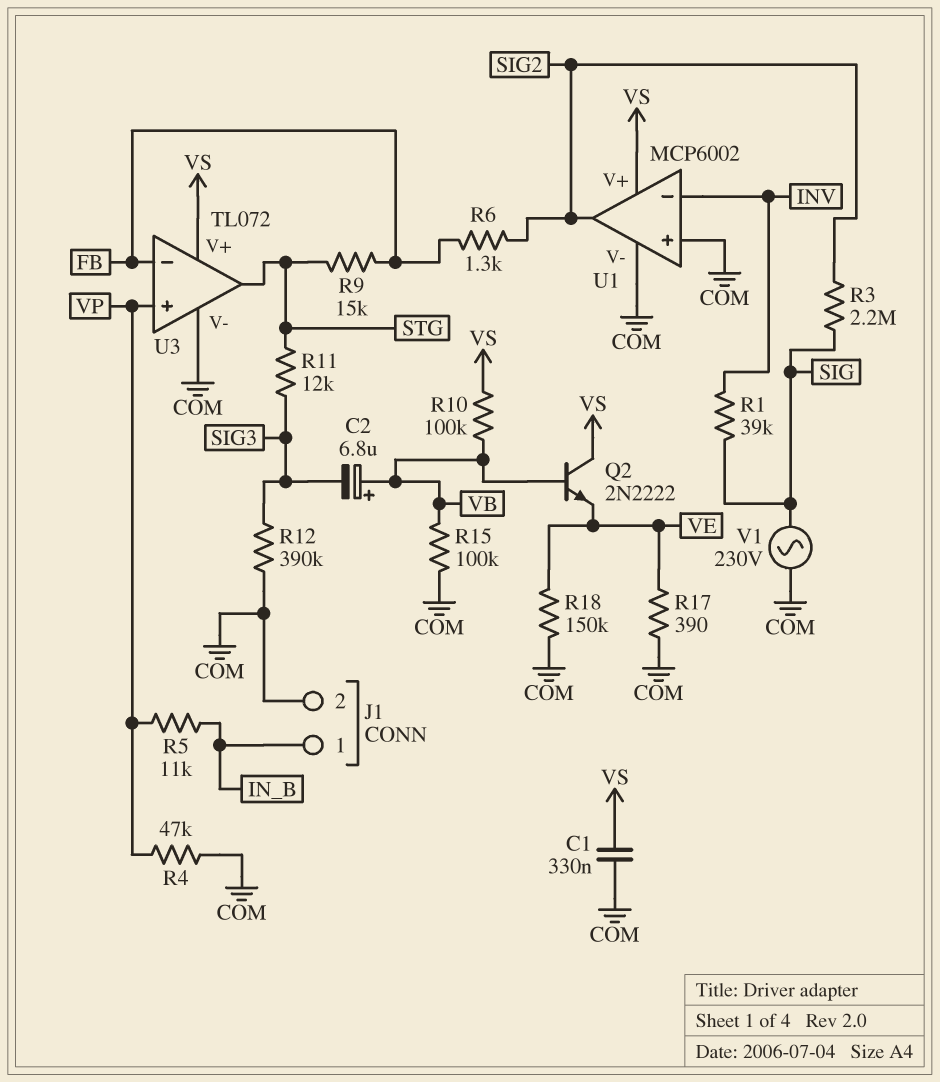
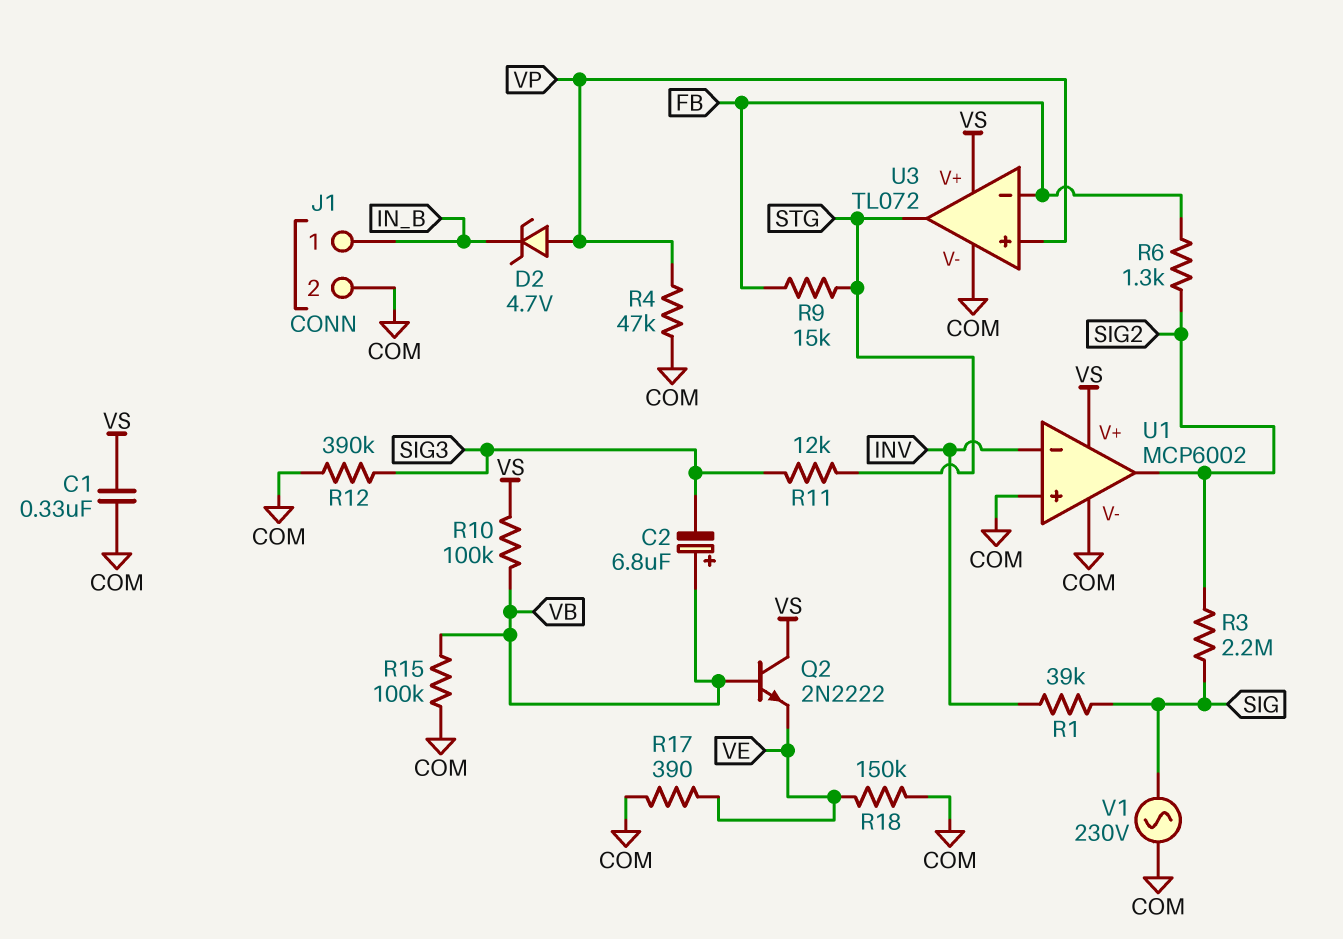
D2: none -> zener 4.7V (A VP, K IN_B)
R5: 11k (IN_B, VP) -> none

